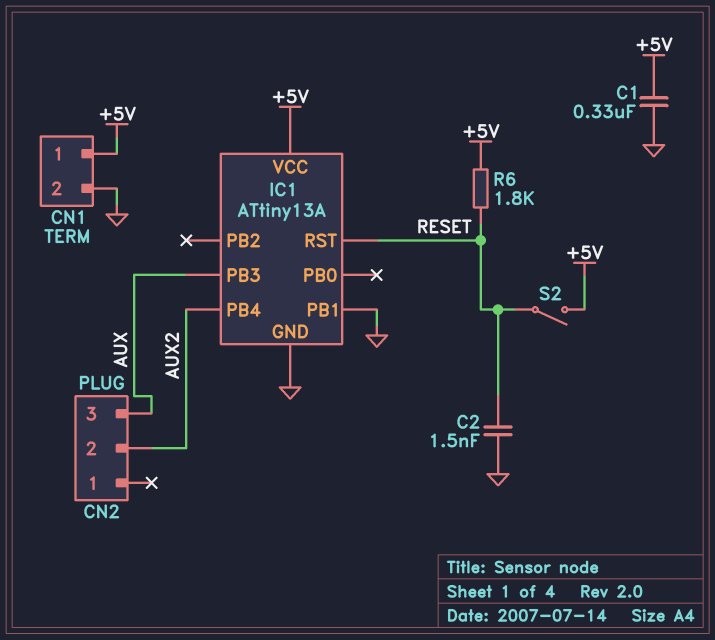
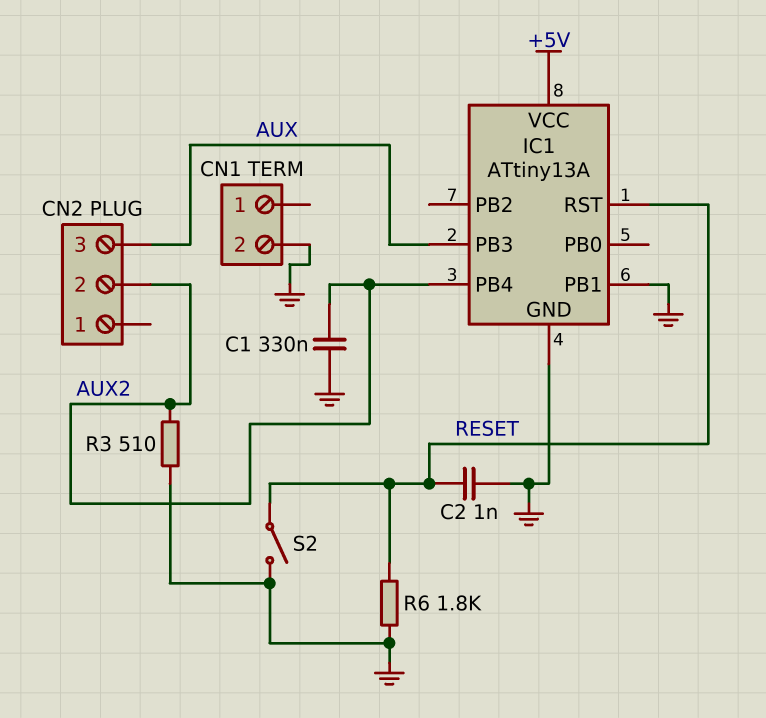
C1: 330nF (+5V, GND) -> 330nF (AUX2, GND)
C2: 1.5nF (GND, RESET) -> 1nF (GND, RESET)
CN1 pin 1: +5V -> none
R3: none -> 510 (AUX2, GND)
R6: 1.8k (+5V, RESET) -> 1.8k (GND, RESET)
S2: switch (+5V, RESET) -> switch (GND, RESET)

